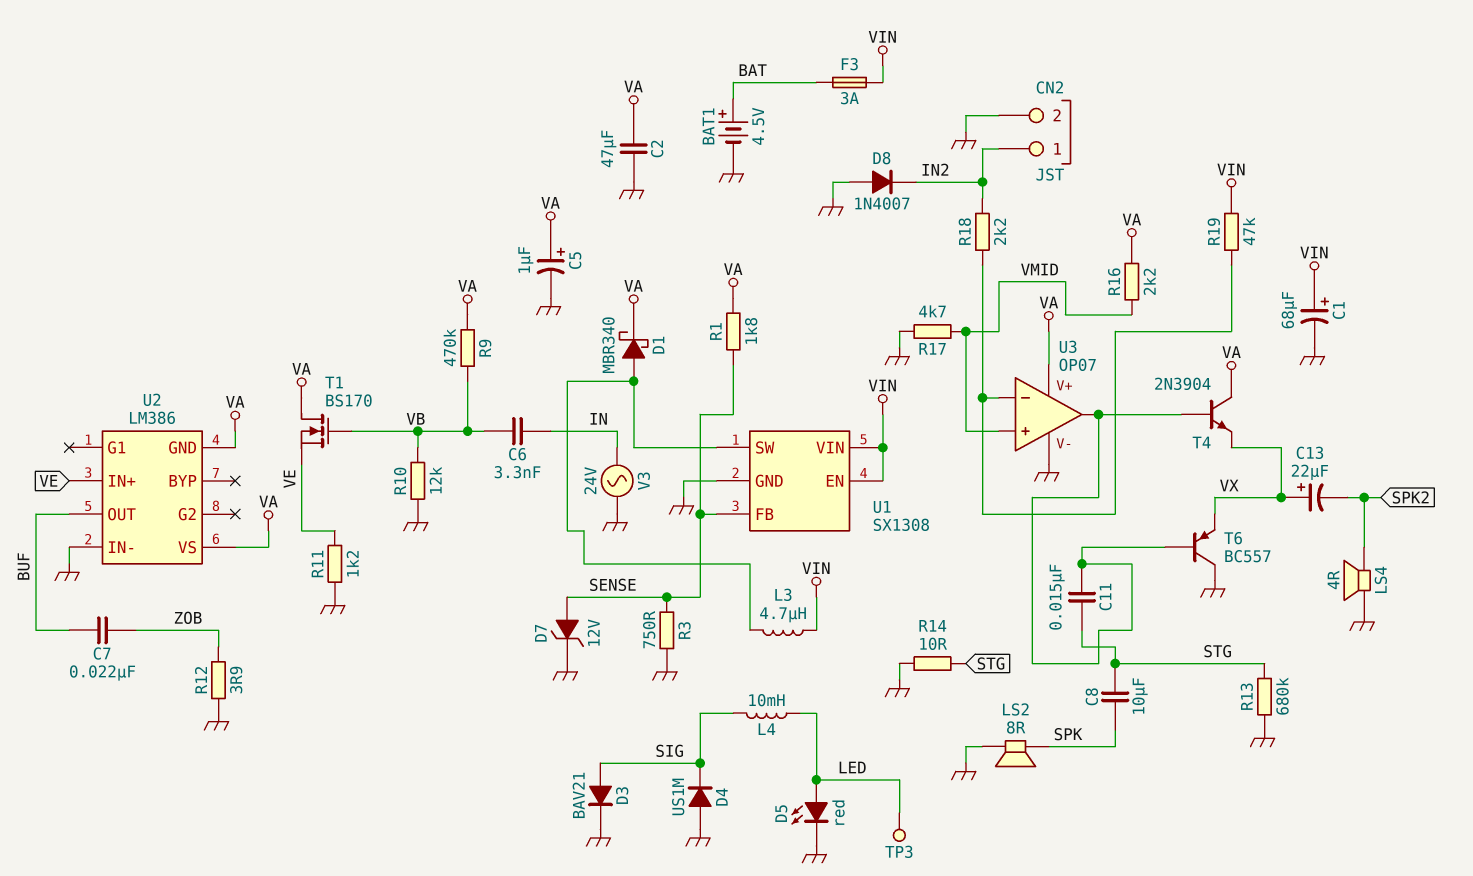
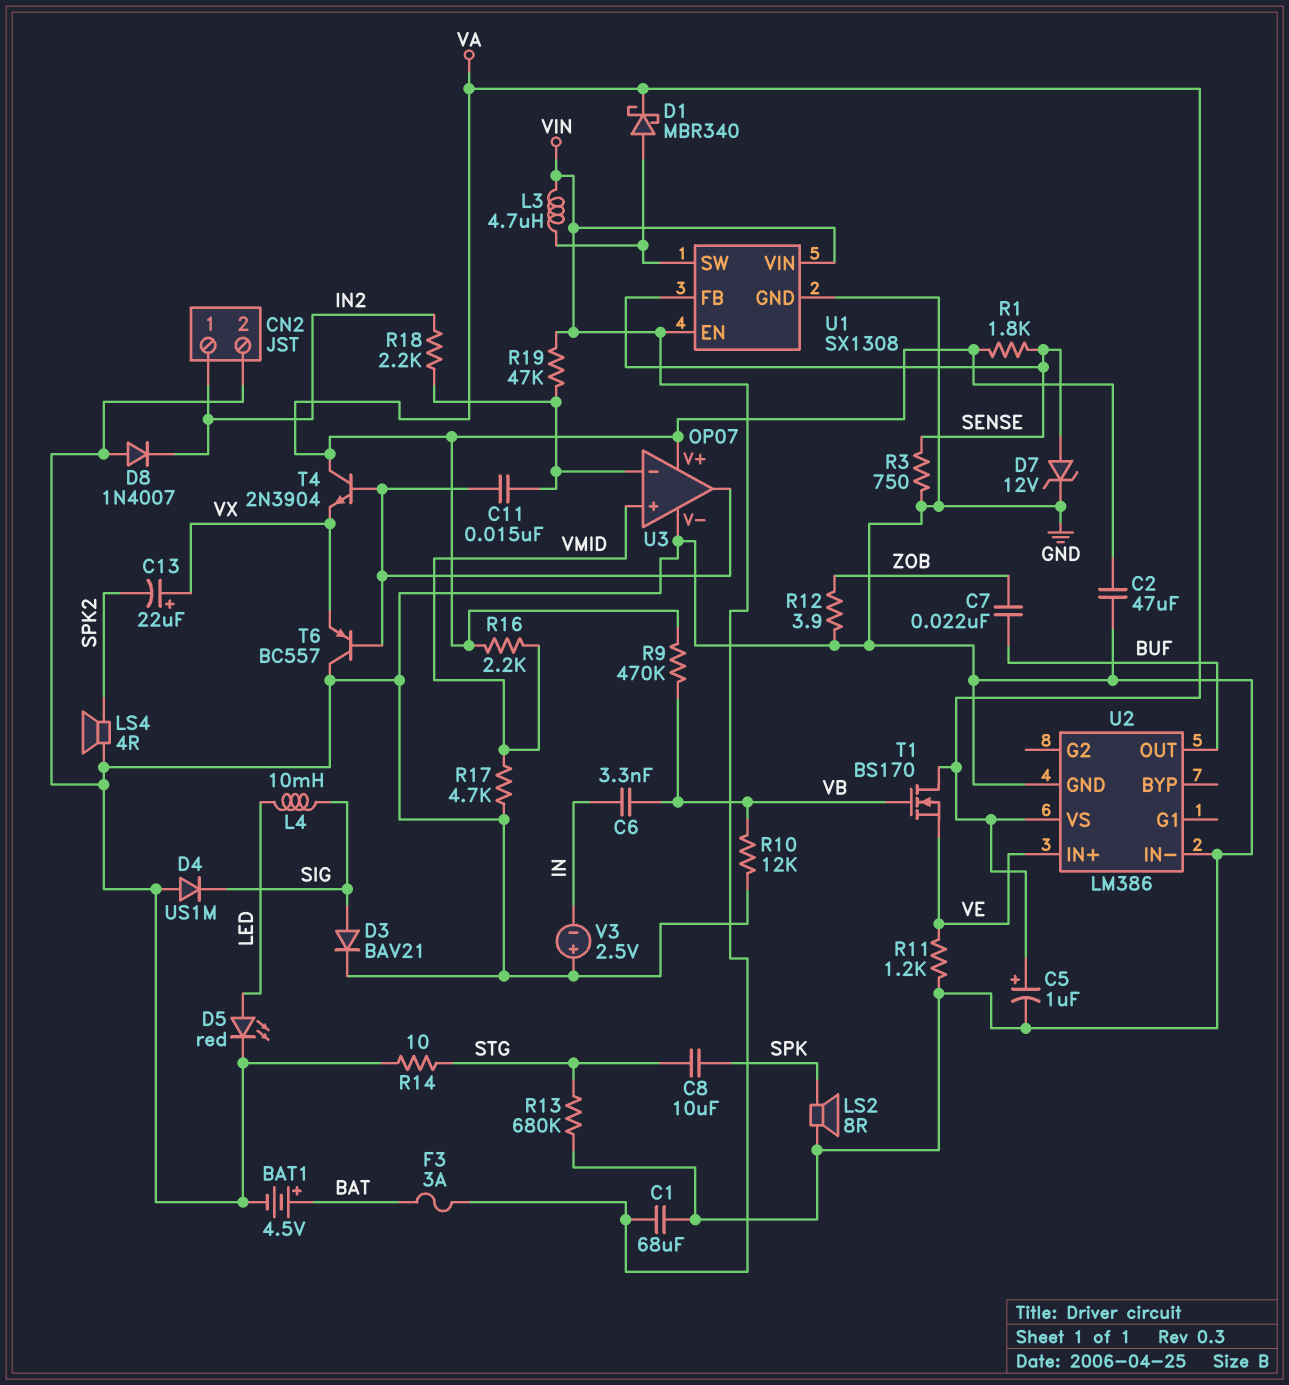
C1: 68uF (plus VIN, minus GND) -> 68uF (GND, VIN)
C11: 15nF (STG, U3/out) -> 15nF (U3/in-, U3/out)
TP3: test point (LED) -> none
U2 pin GND: VA -> GND
V3: AC 24V (GND, IN) -> 2.5V (plus GND, minus IN)

